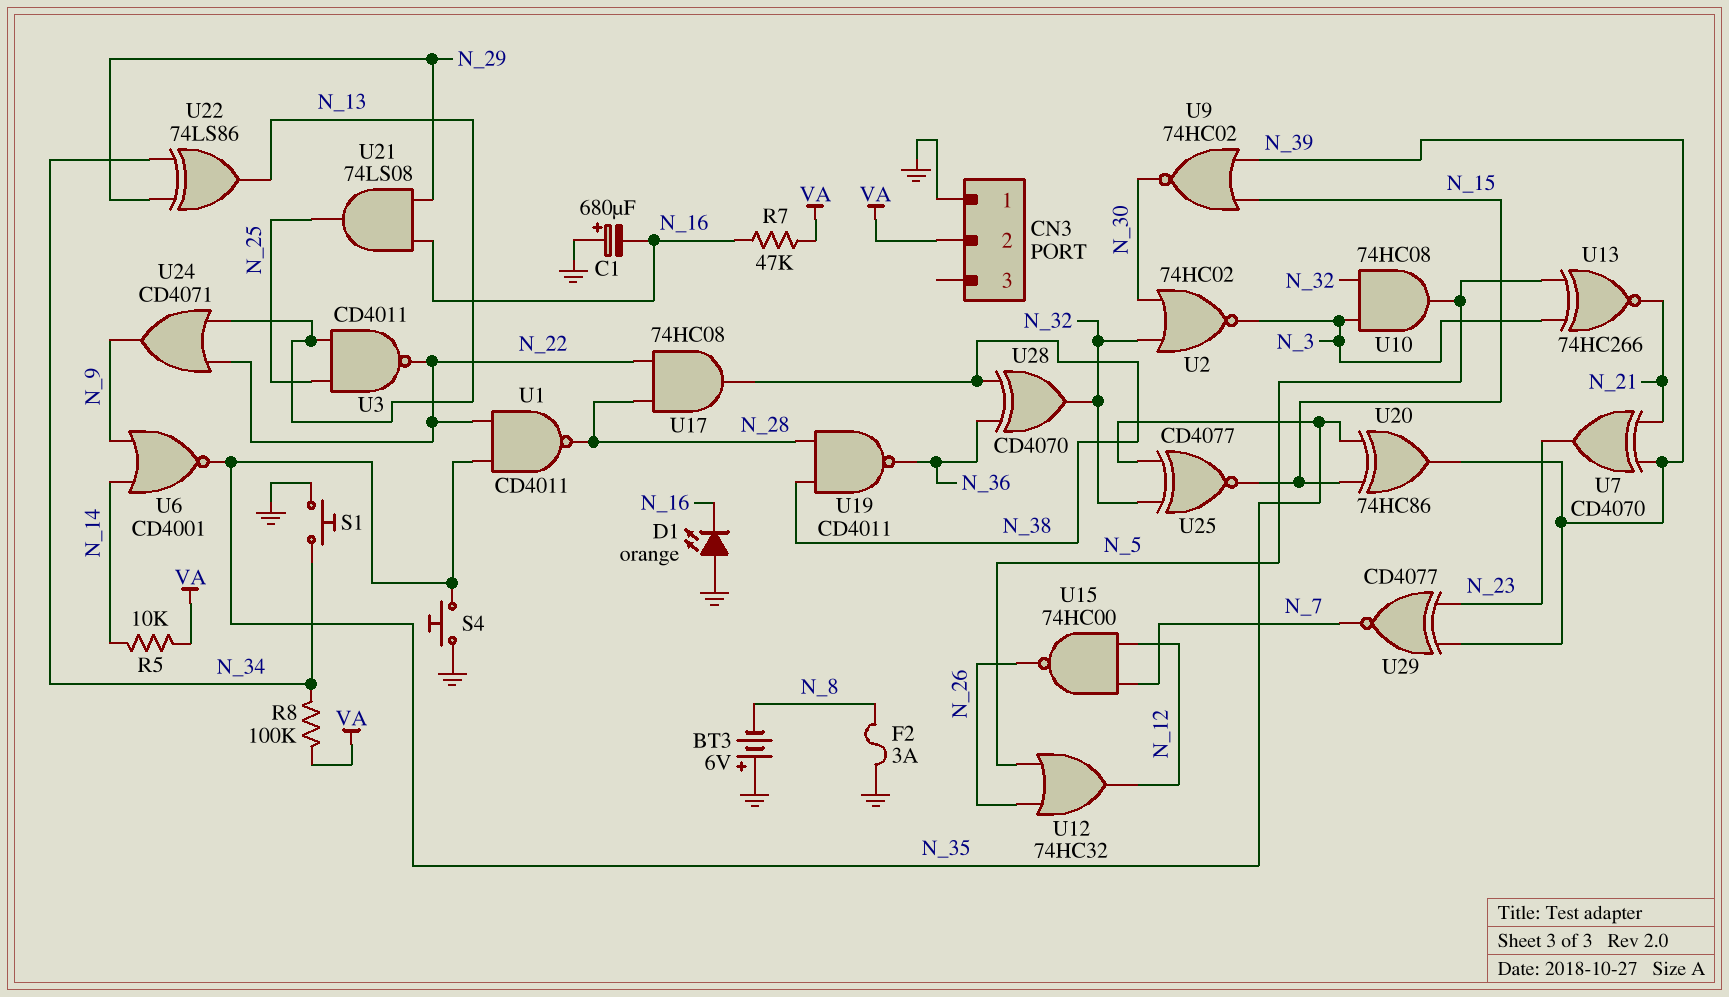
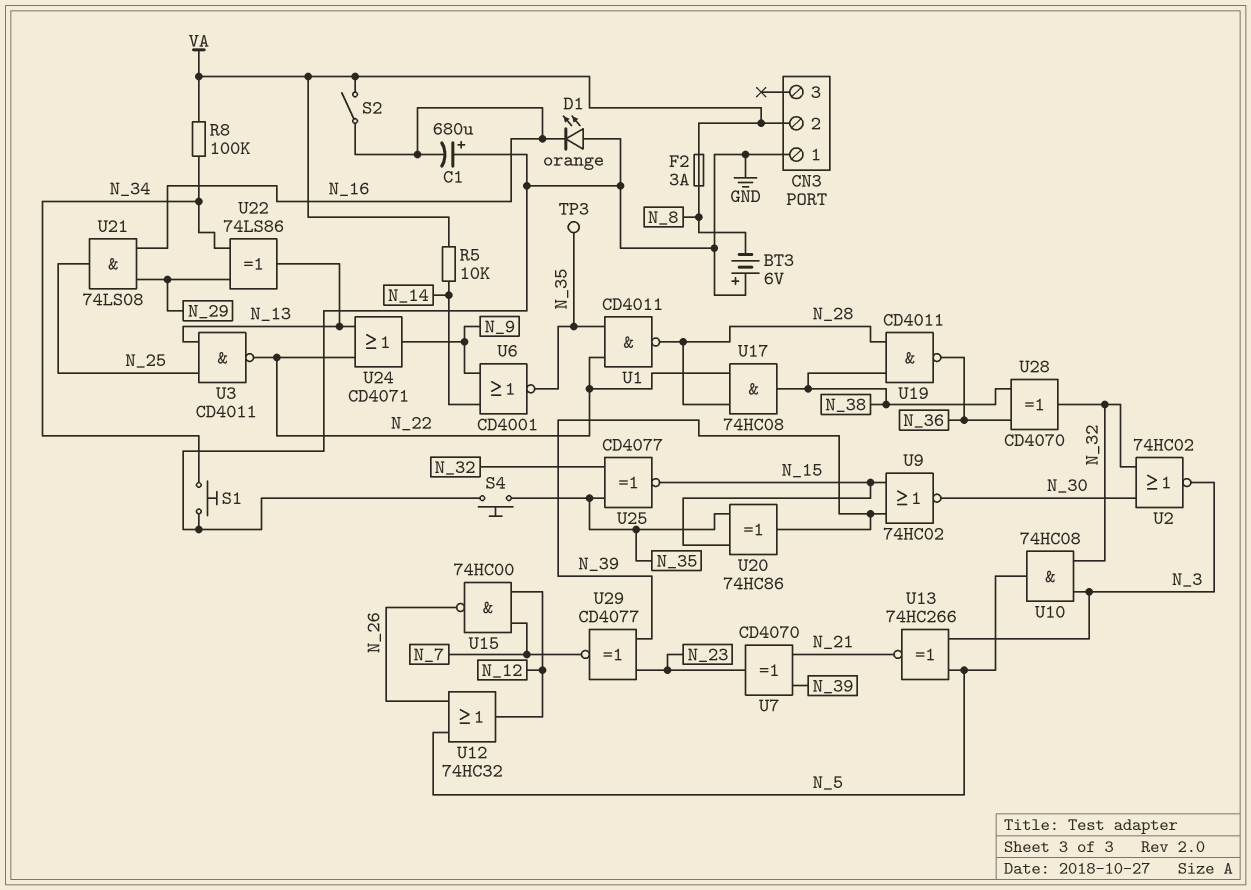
F2: 3A (GND, N_8) -> 3A (N_8, VA)
R7: 47k (N_16, VA) -> none
S2: none -> switch (N_16, VA)
TP3: none -> test point (N_35)

